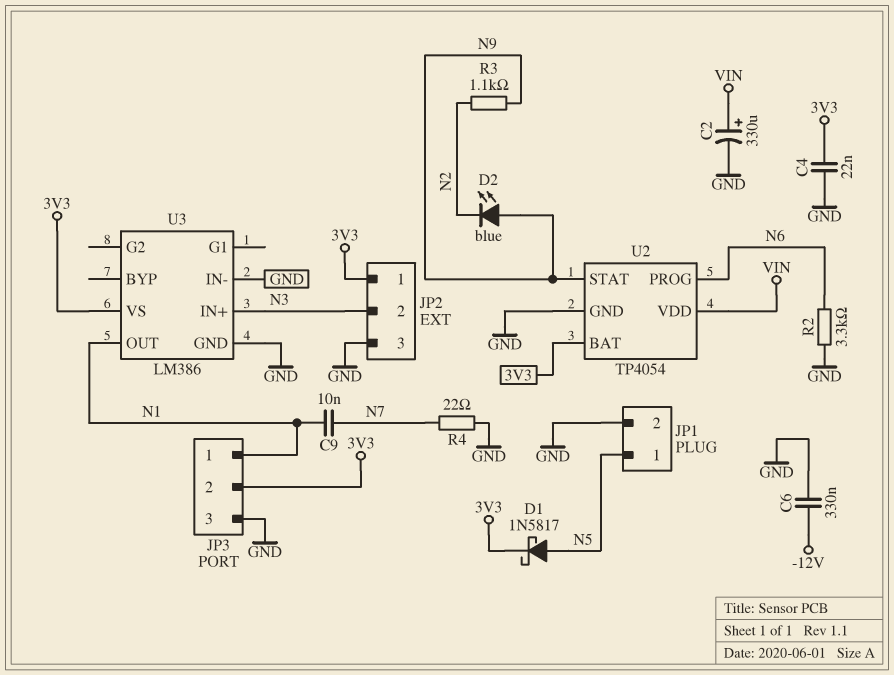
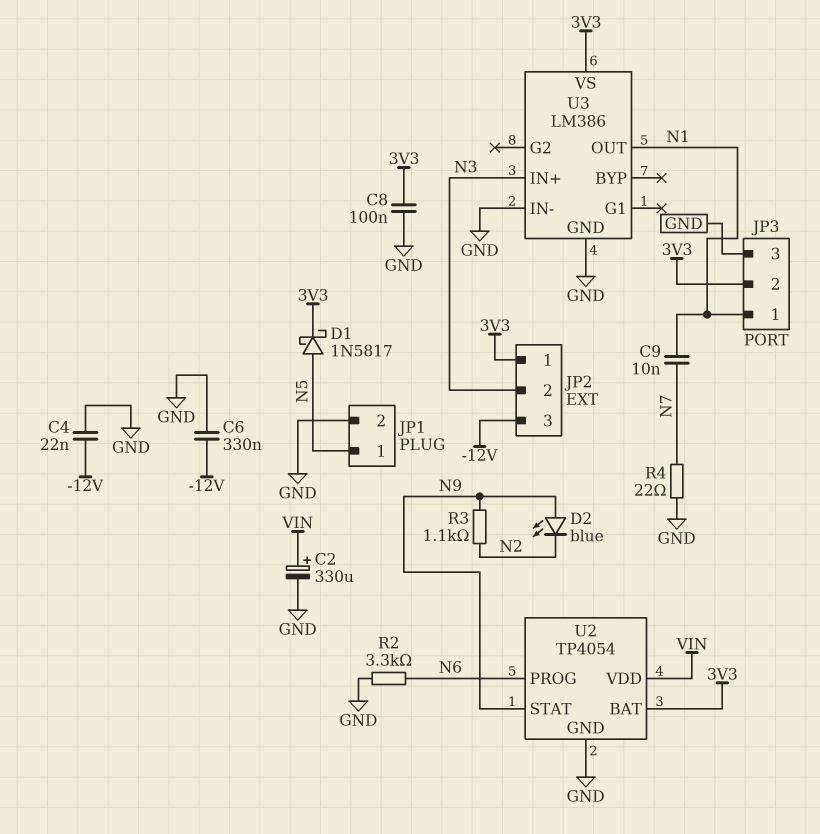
C4: 22nF (3V3, GND) -> 22nF (-12V, GND)
C8: none -> 100nF (3V3, GND)
JP2 pin 3: GND -> -12V

